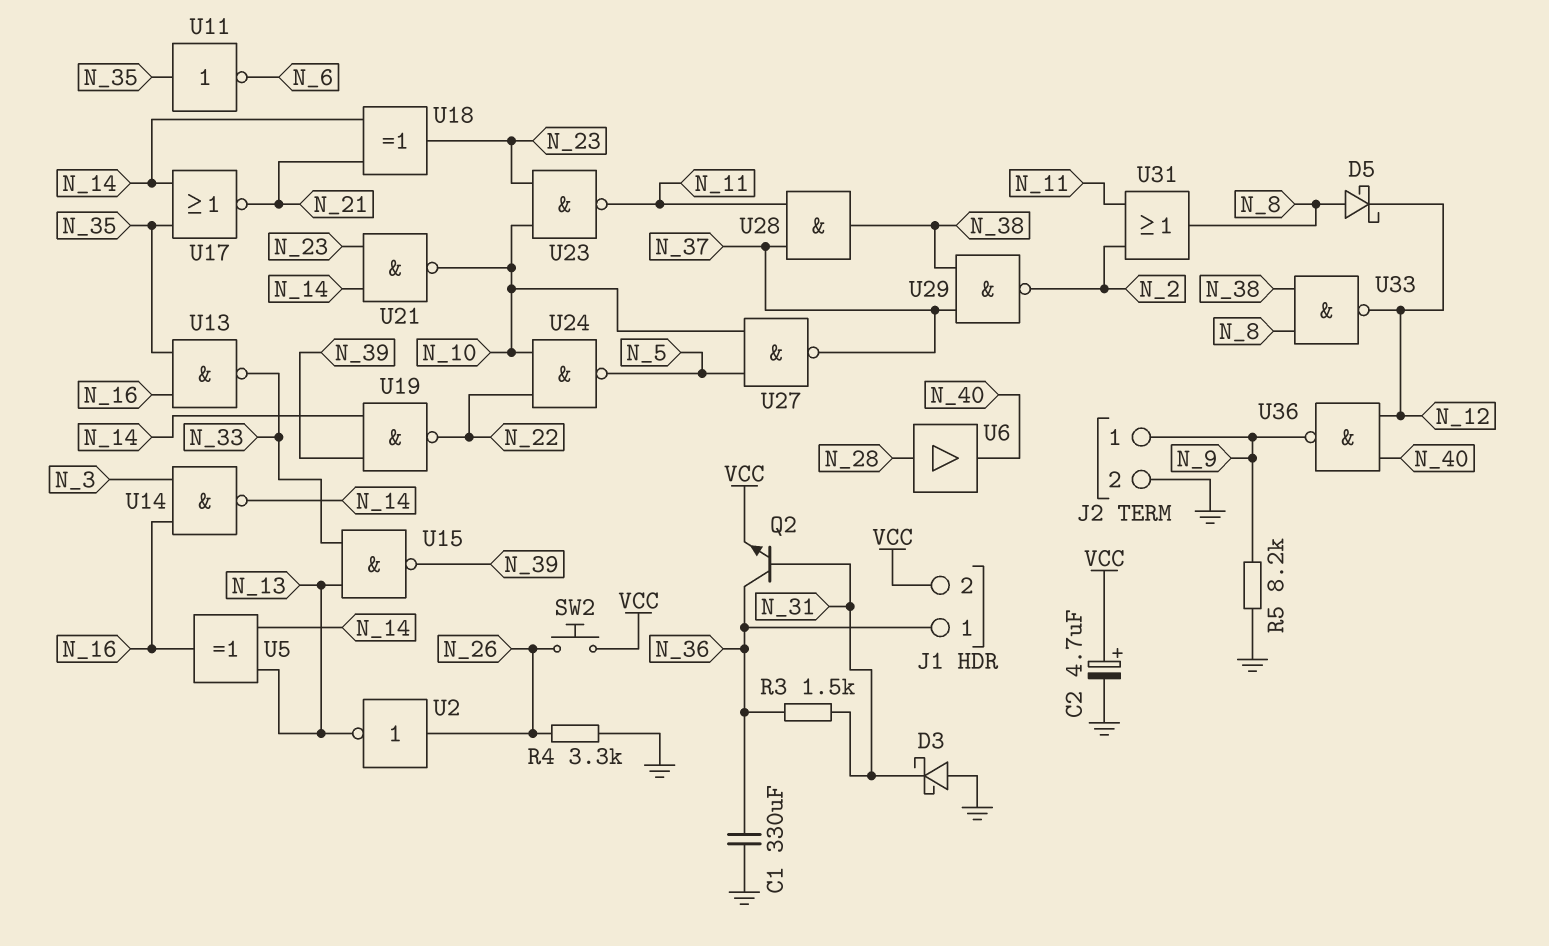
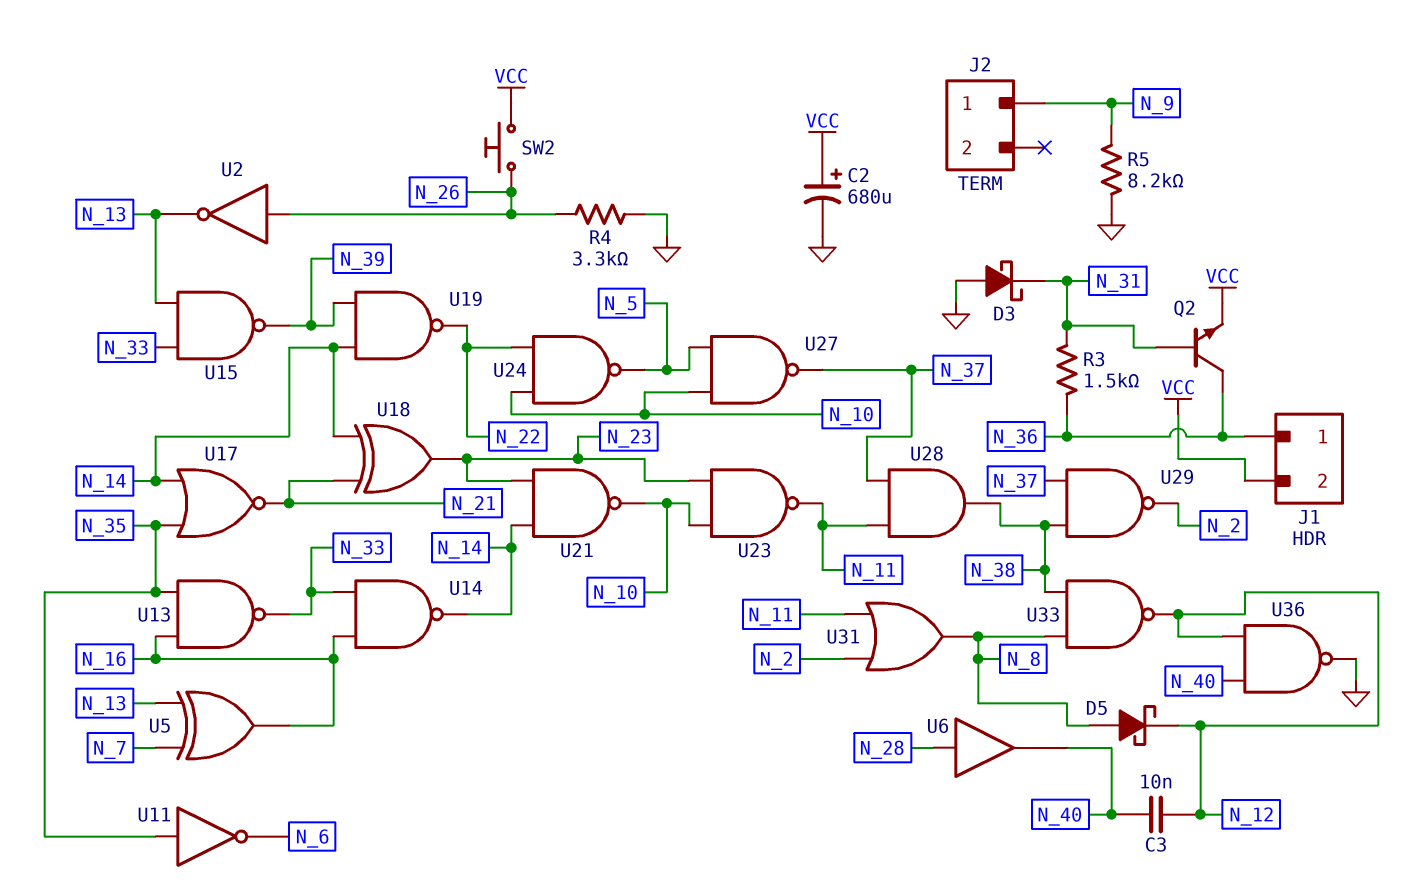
C1: 330uF (GND, N_36) -> none
C2: 4.7uF (plus VCC, minus GND) -> 680uF (plus VCC, minus GND)
C3: none -> 10nF (N_12, N_40)
J2 pin 2: GND -> none
U5: XOR (in N_13, in N_14, out N_16) -> XOR (in N_7, in N_13, out N_16)
U14: NAND (in N_3, in N_16, out N_14) -> NAND (in N_16, in N_33, out N_14)
U36: NAND (in N_12, in N_40, out N_9) -> NAND (in N_12, in N_40, out GND)

